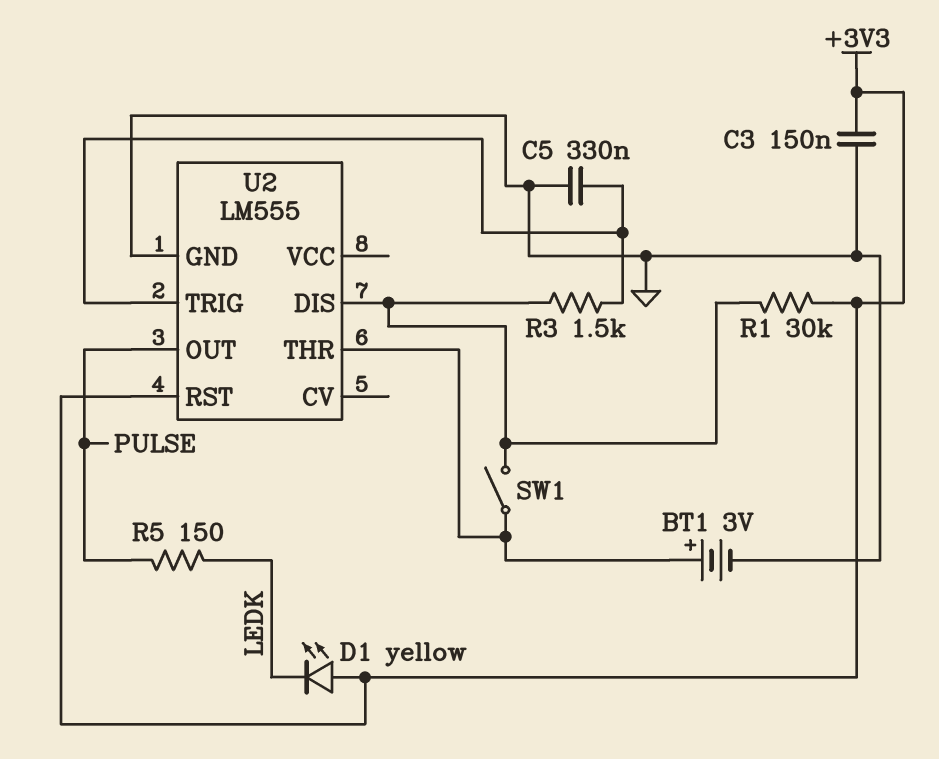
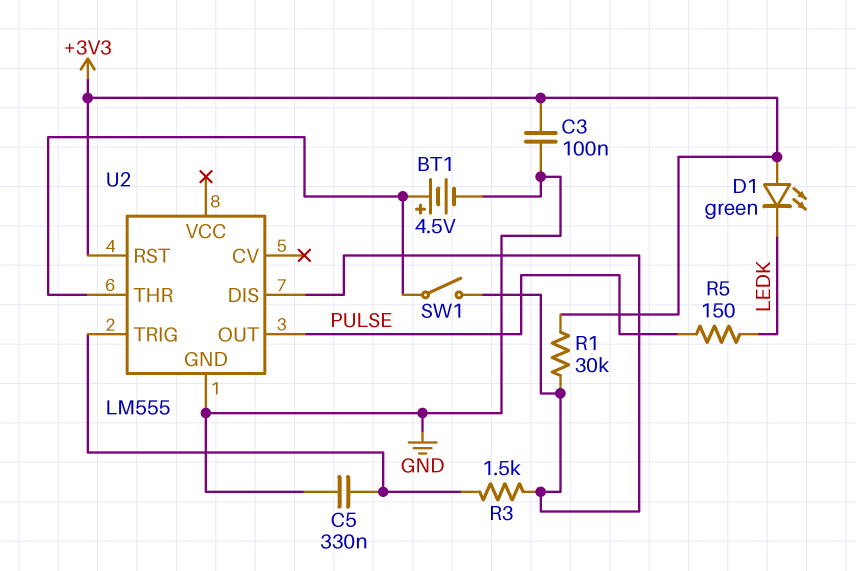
BT1: 3V (plus U2/THR, minus GND) -> 4.5V (plus U2/THR, minus GND)
C3: 150nF (+3V3, GND) -> 100nF (+3V3, GND)
D1: LED yellow (A +3V3, K LEDK) -> LED green (A +3V3, K LEDK)

